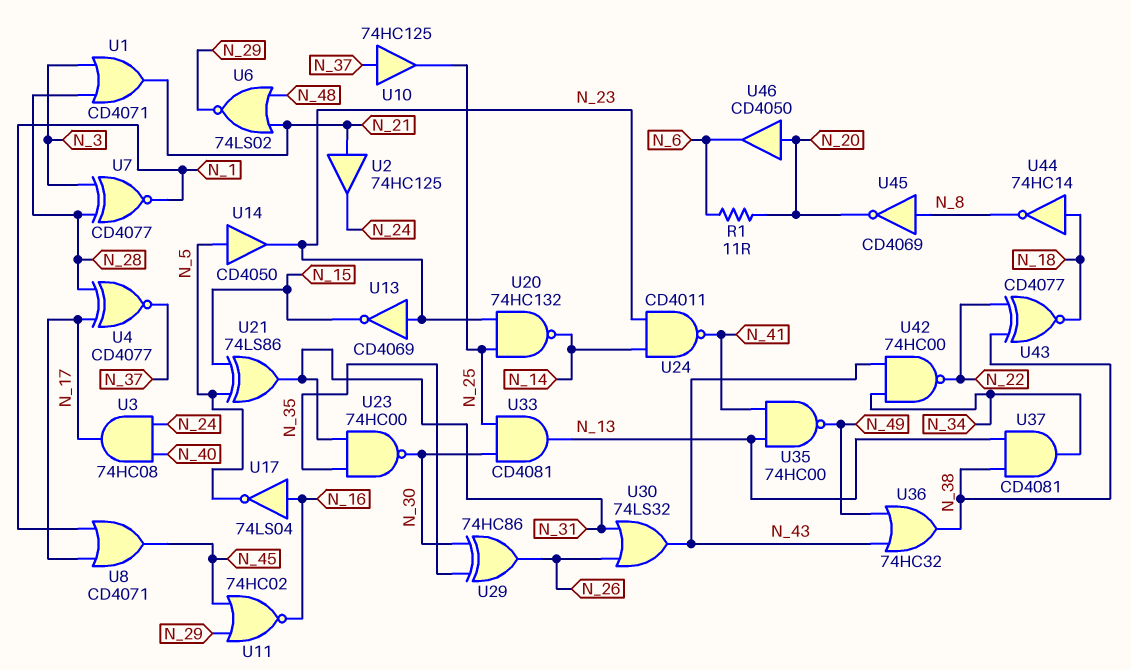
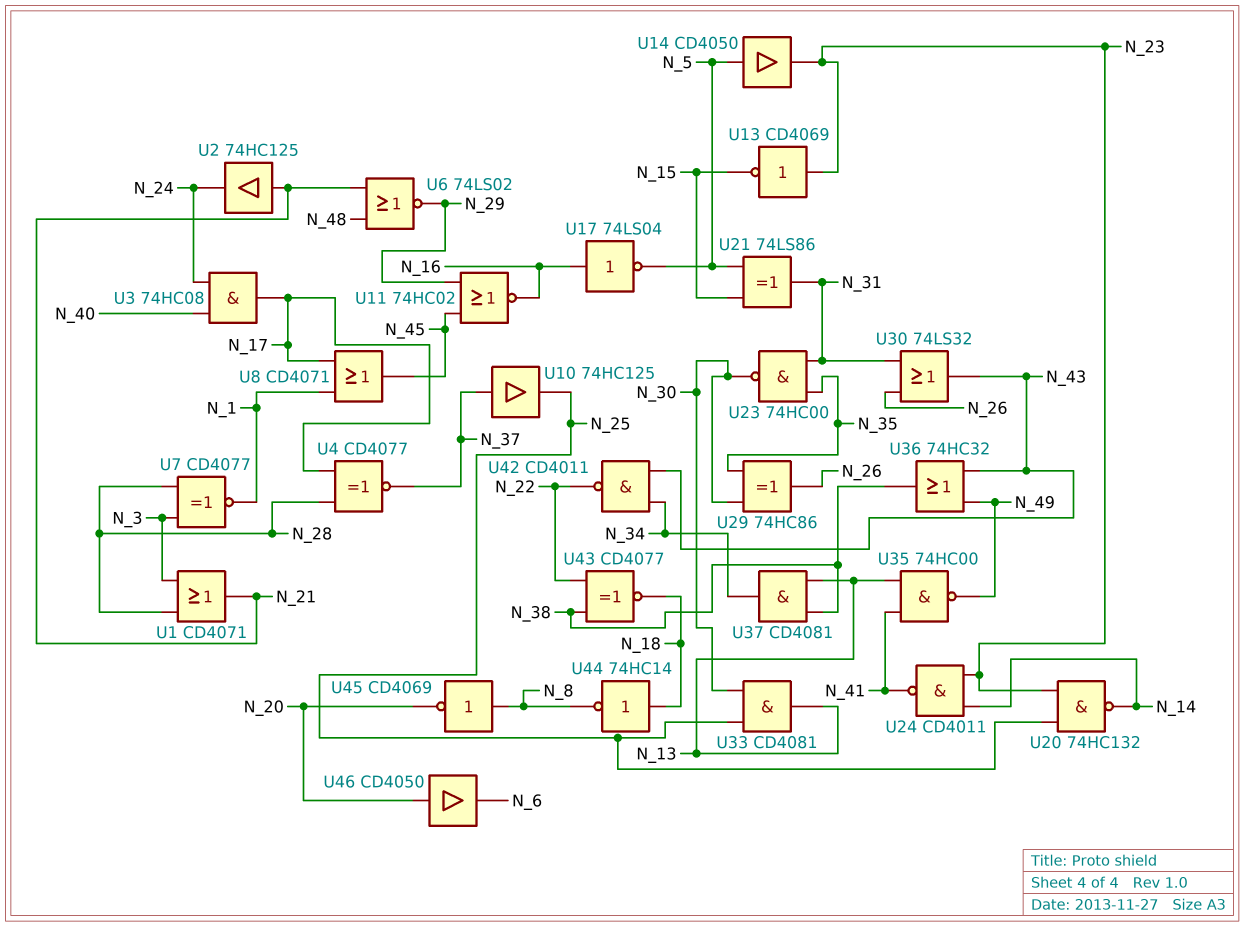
R1: 11 (N_6, N_20) -> none
U42: NAND 74HC00 (in N_34, in N_43, out N_22) -> NAND CD4011 (in N_34, in N_43, out N_22)

